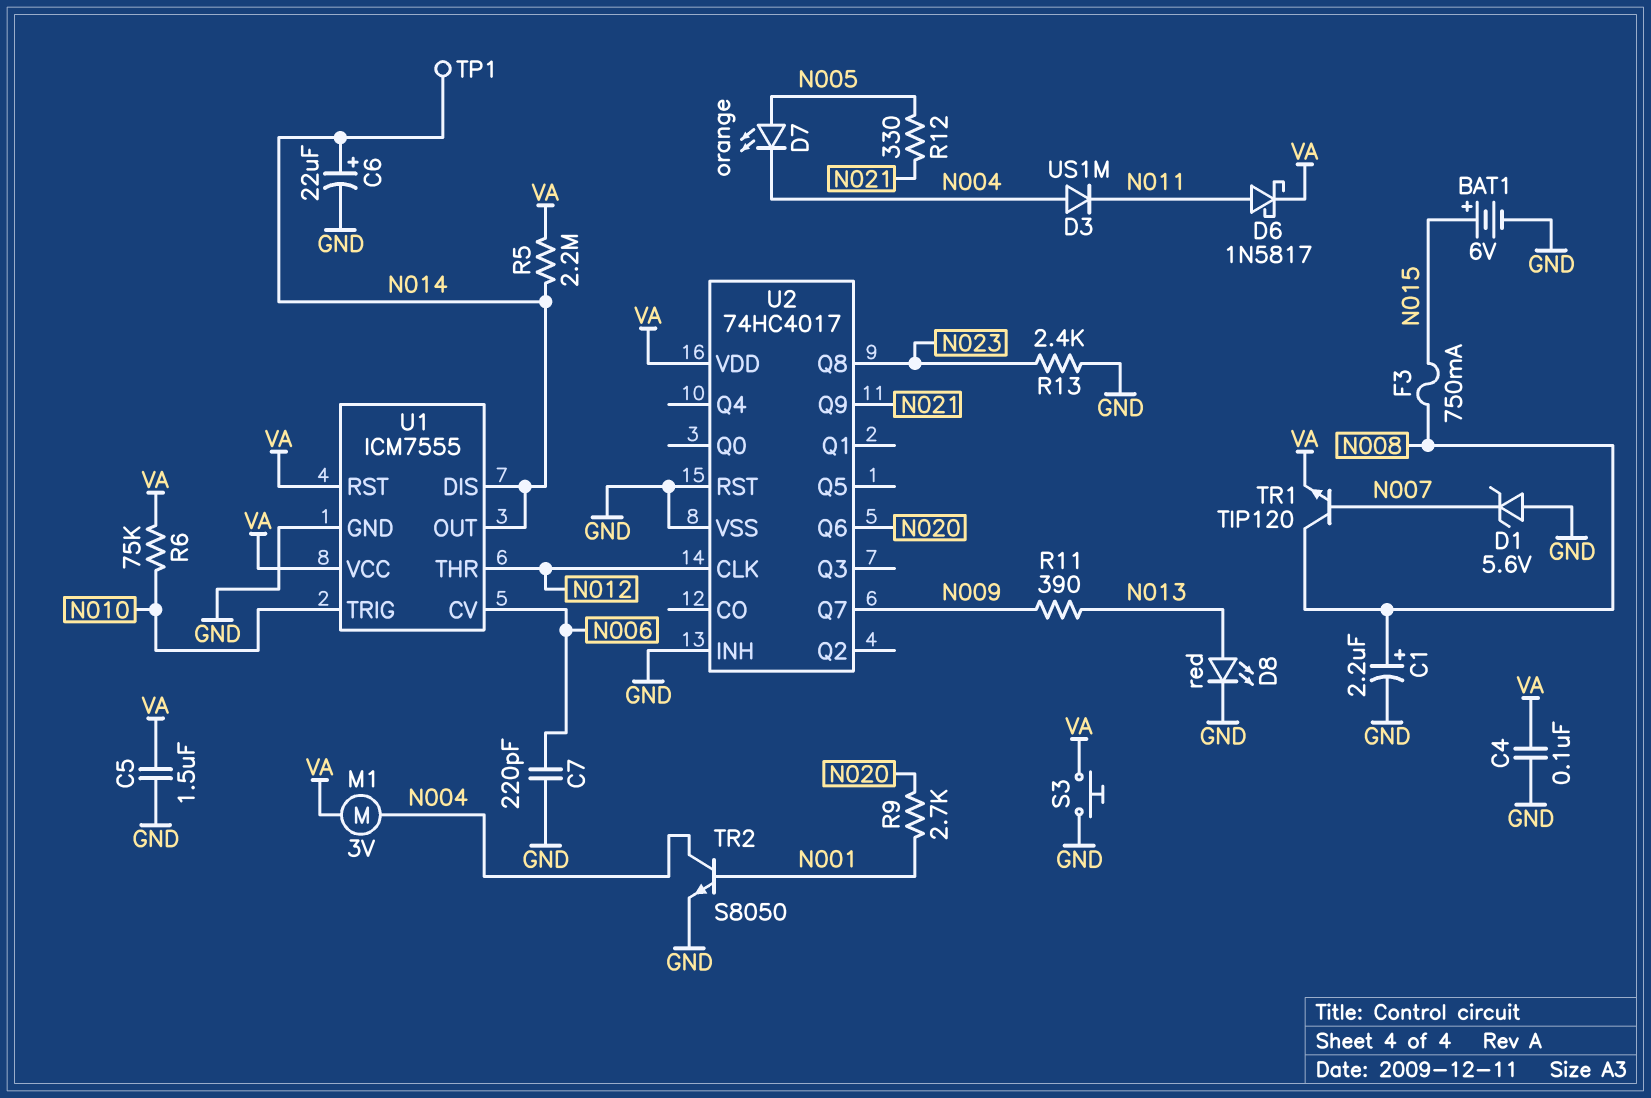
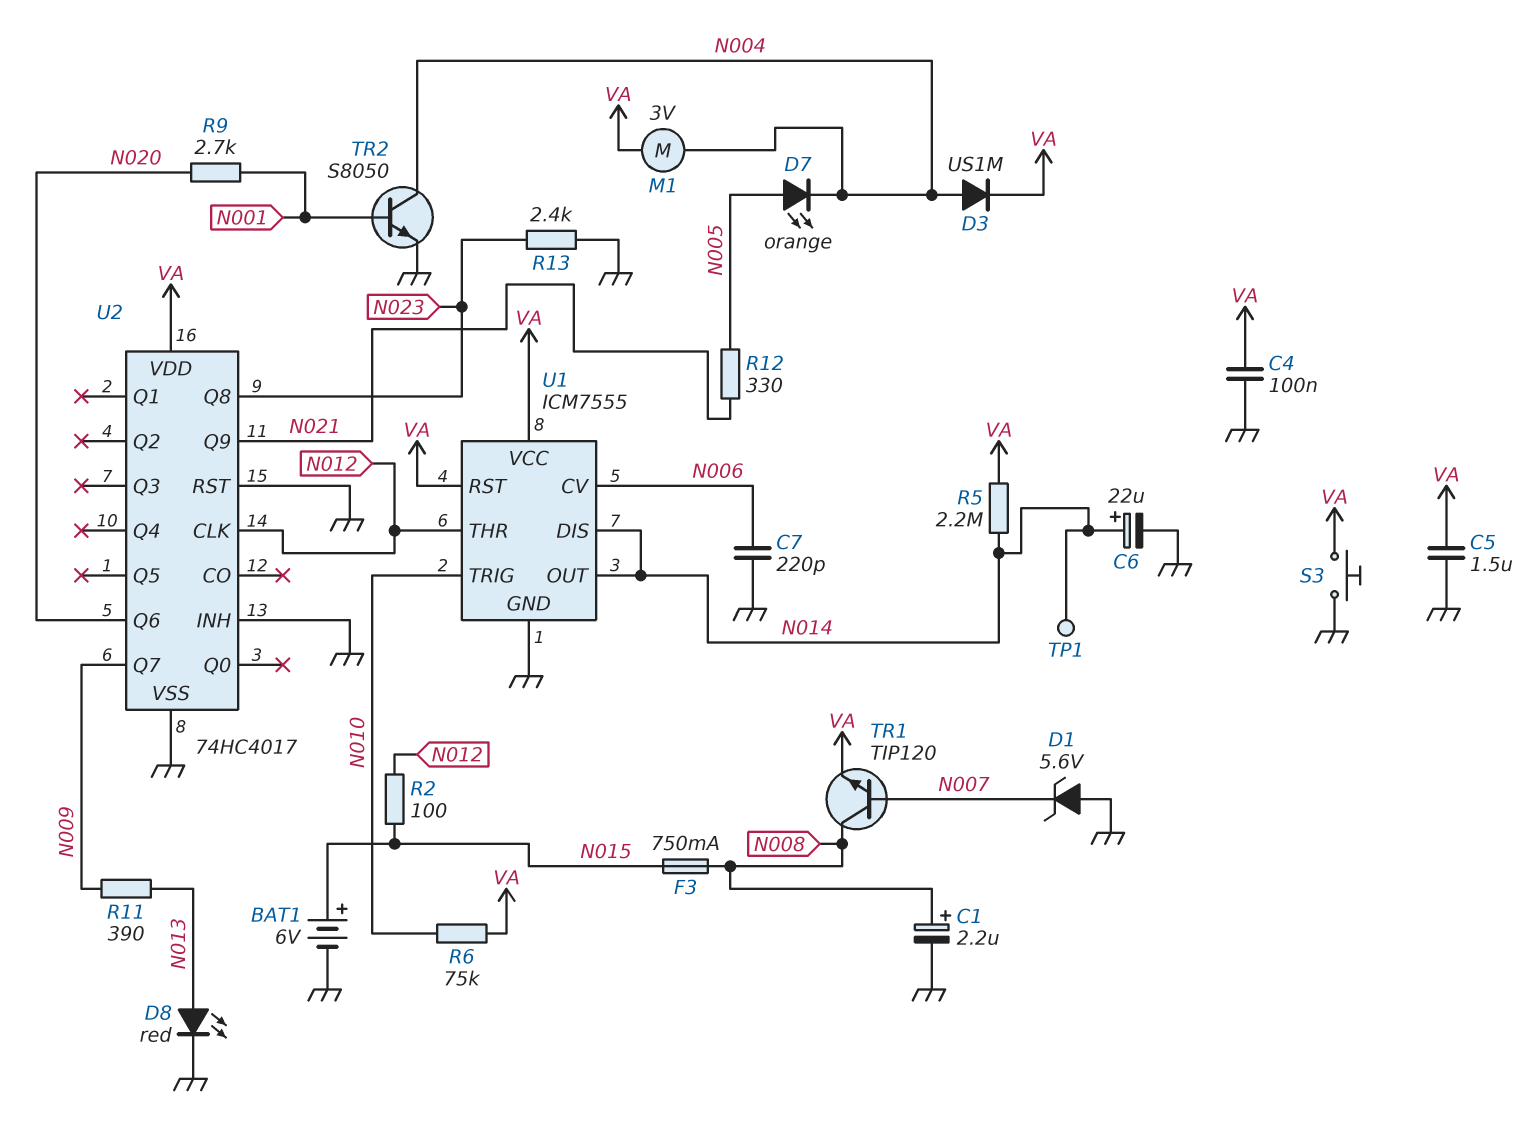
D3: diode US1M (A N004, K N011) -> diode US1M (A N004, K VA)
D6: schottky 1N5817 (A N011, K VA) -> none
R2: none -> 100 (N012, N015)

